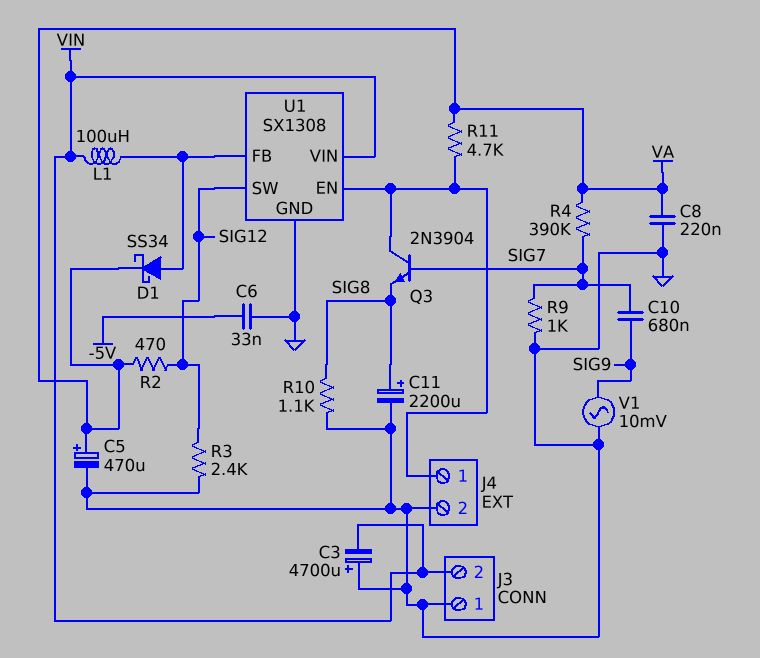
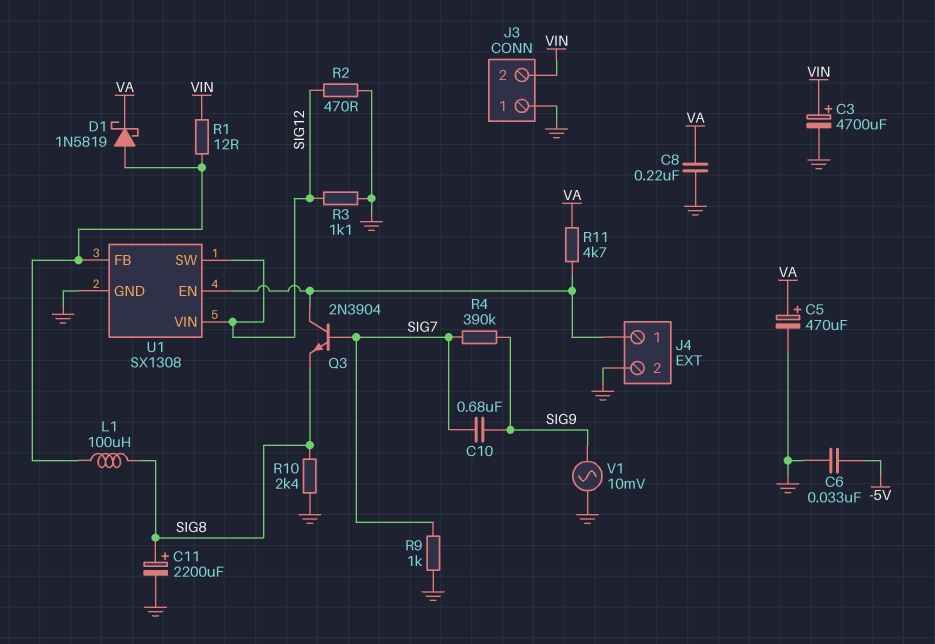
C3: 4700uF (plus GND, minus VIN) -> 4700uF (plus VIN, minus GND)
D1: schottky SS34 (A U1/FB, K VA) -> schottky 1N5819 (A U1/FB, K VA)
L1: 100uH (U1/FB, VIN) -> 100uH (SIG8, U1/FB)
R1: none -> 12 (U1/FB, VIN)
R2: 470 (SIG12, VA) -> 470 (GND, SIG12)
R3: 2.4k (GND, SIG12) -> 1.1k (GND, SIG12)
R4: 390k (SIG7, VA) -> 390k (SIG7, SIG9)
R10: 1.1k (GND, SIG8) -> 2.4k (GND, SIG8)
U1 pin VIN: VIN -> SIG12

